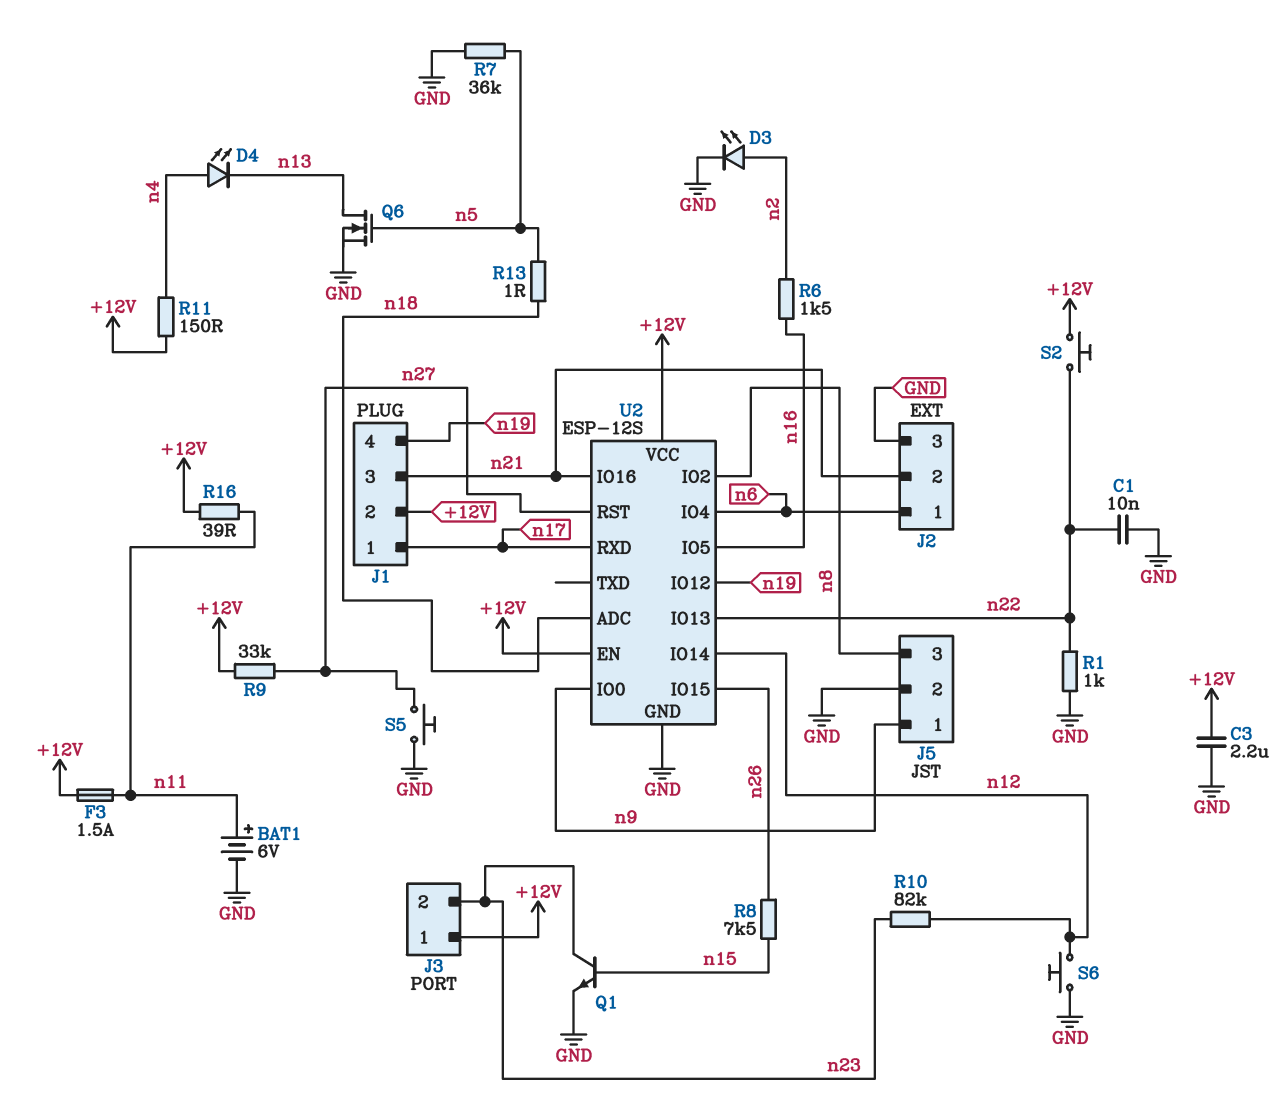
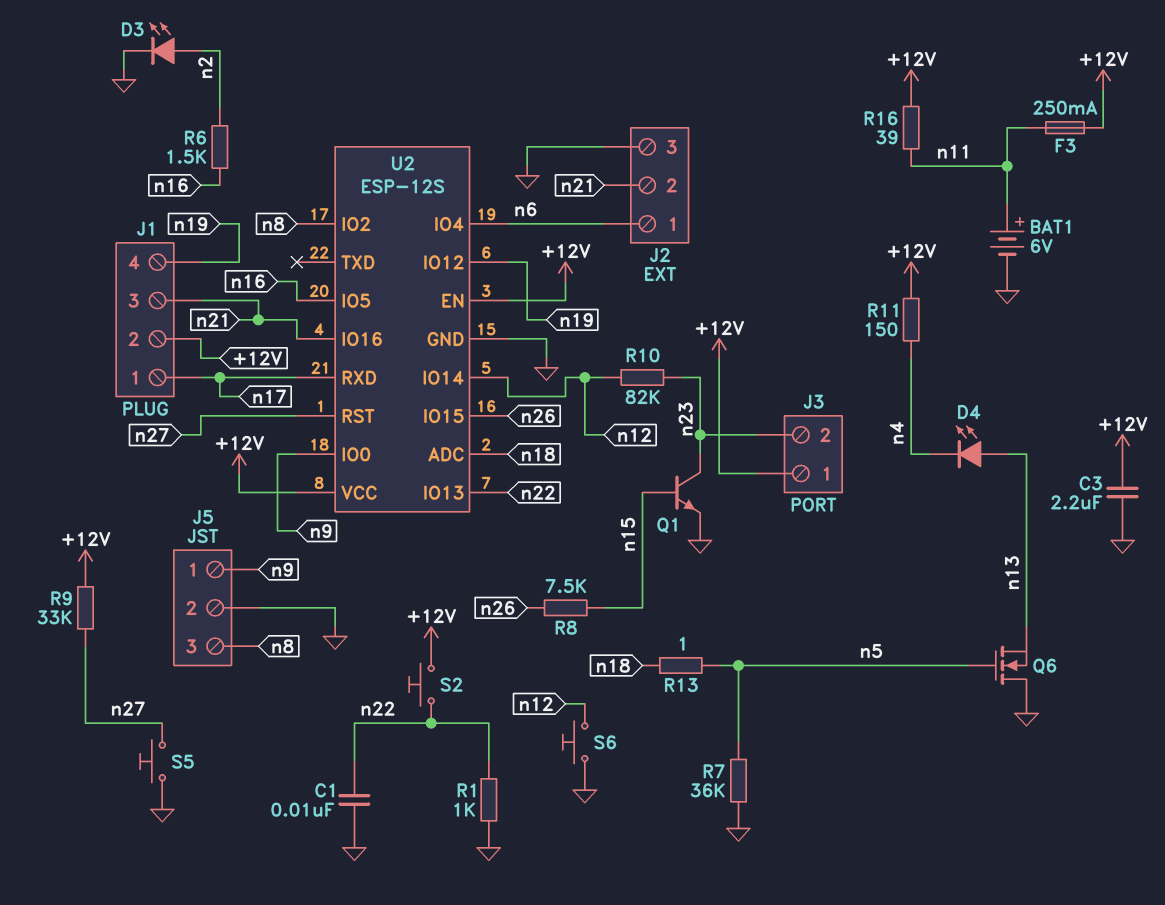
D4: LED (A n4, K n13) -> LED (A n13, K n4)
F3: 1.5A (+12V, n11) -> 250mA (+12V, n11)
Q6: NMOS (G n5, D n13, S GND) -> NMOS (G n5, D GND, S n13)

